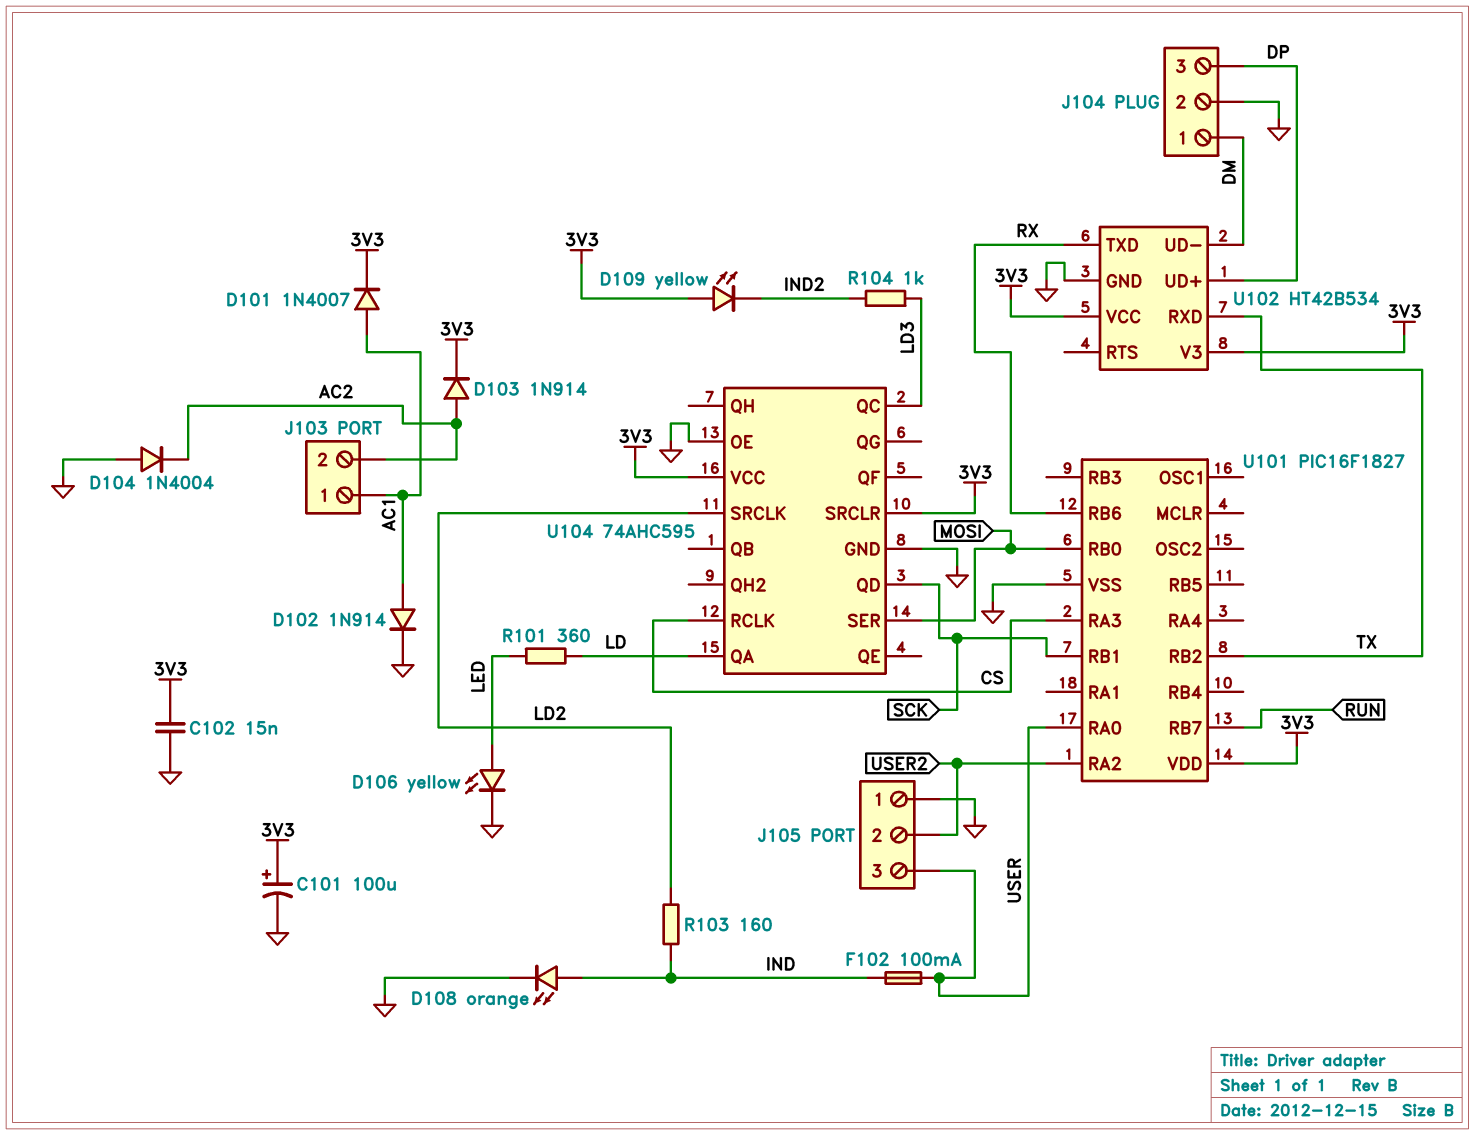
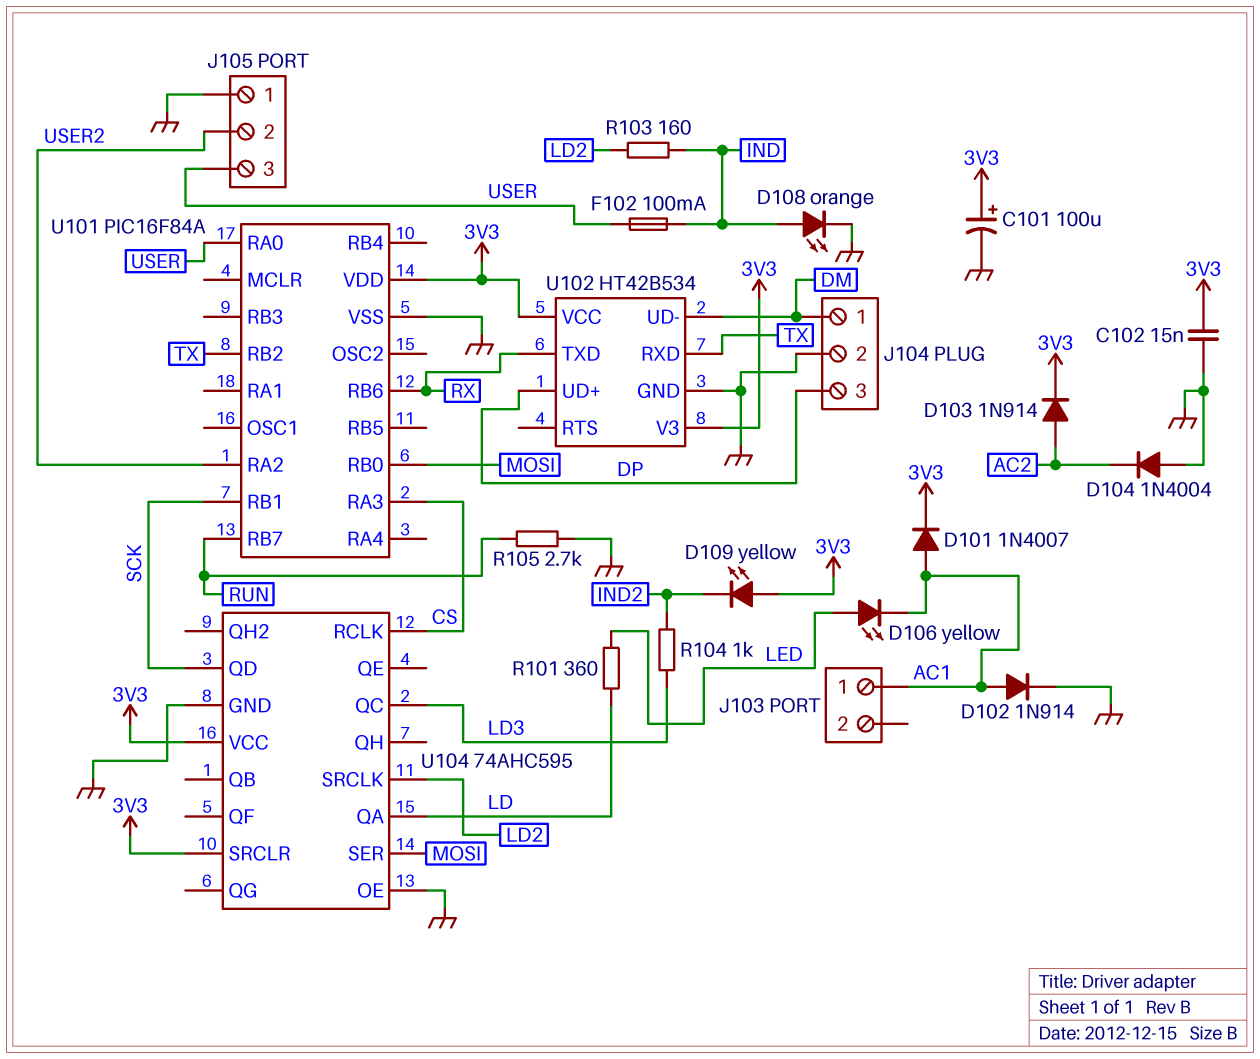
D106: LED yellow (A LED, K GND) -> LED yellow (A LED, K AC1)
J103 pin 2: AC2 -> none
R105: none -> 2.7k (GND, RUN)
U101: PIC16F1827 -> PIC16F84A

